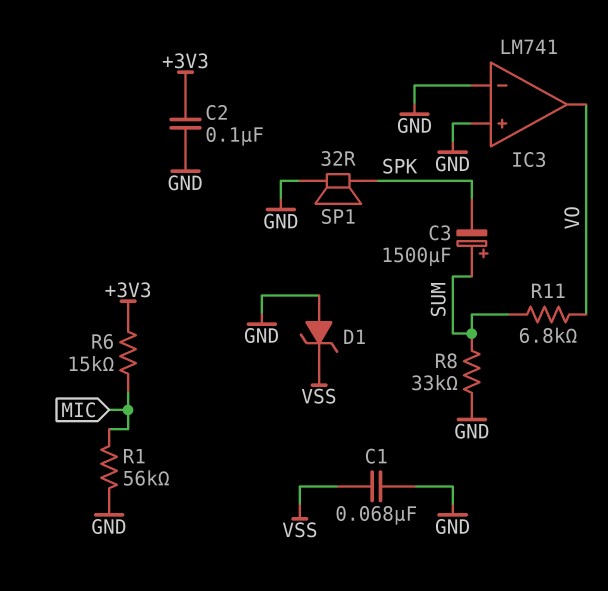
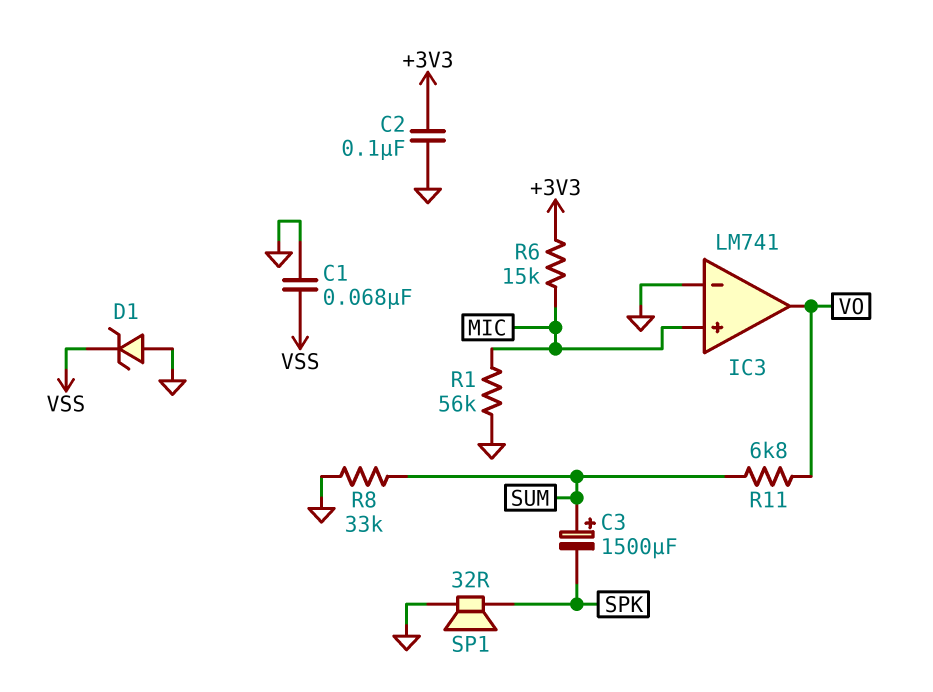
IC3 pin in+: GND -> MIC

